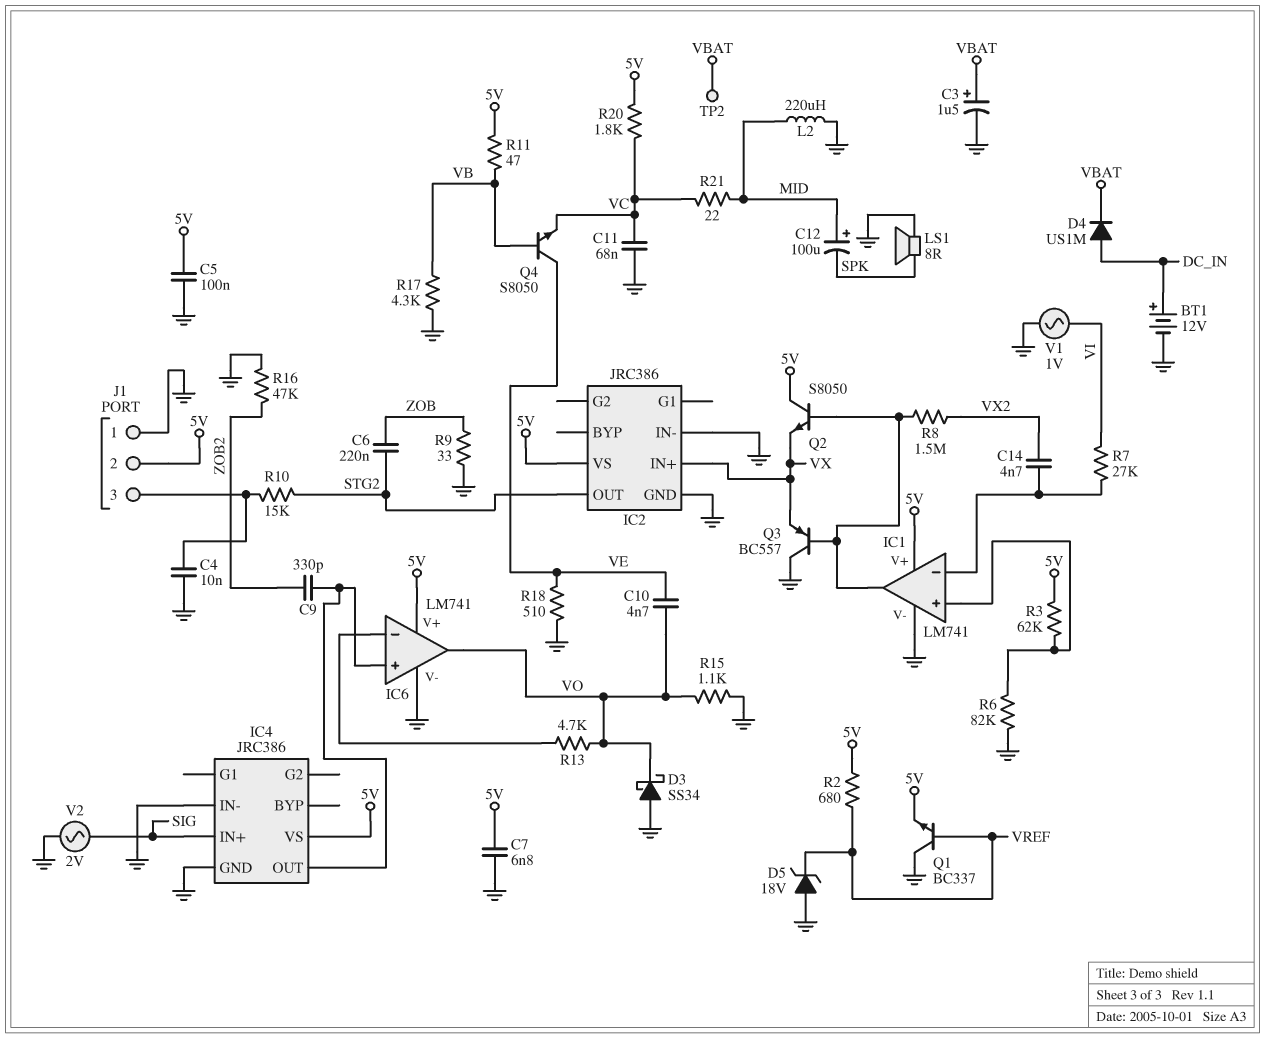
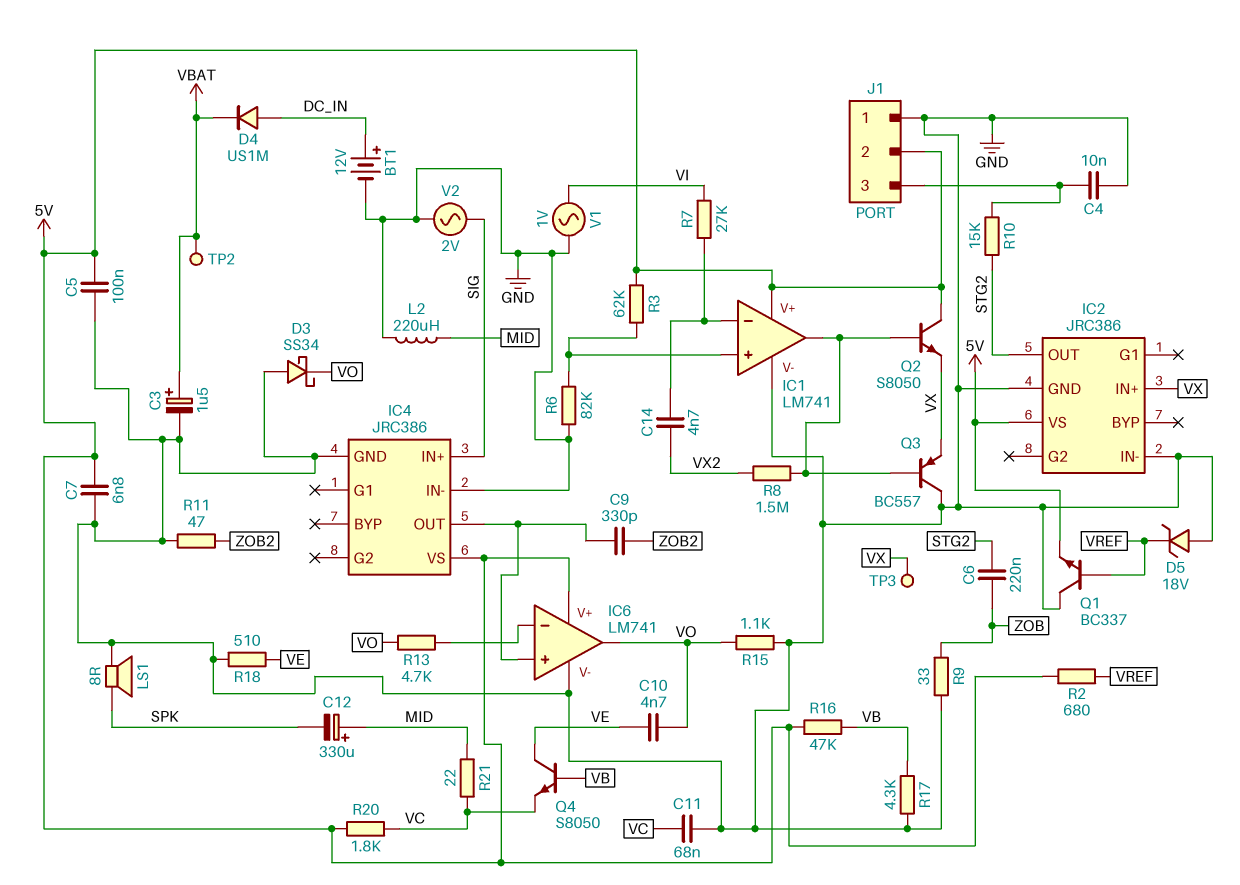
C12: 100uF (plus MID, minus SPK) -> 330uF (plus MID, minus SPK)
R11: 47 (5V, VB) -> 47 (GND, ZOB2)
R16: 47k (GND, ZOB2) -> 47k (5V, VB)
TP3: none -> test point (VX)

